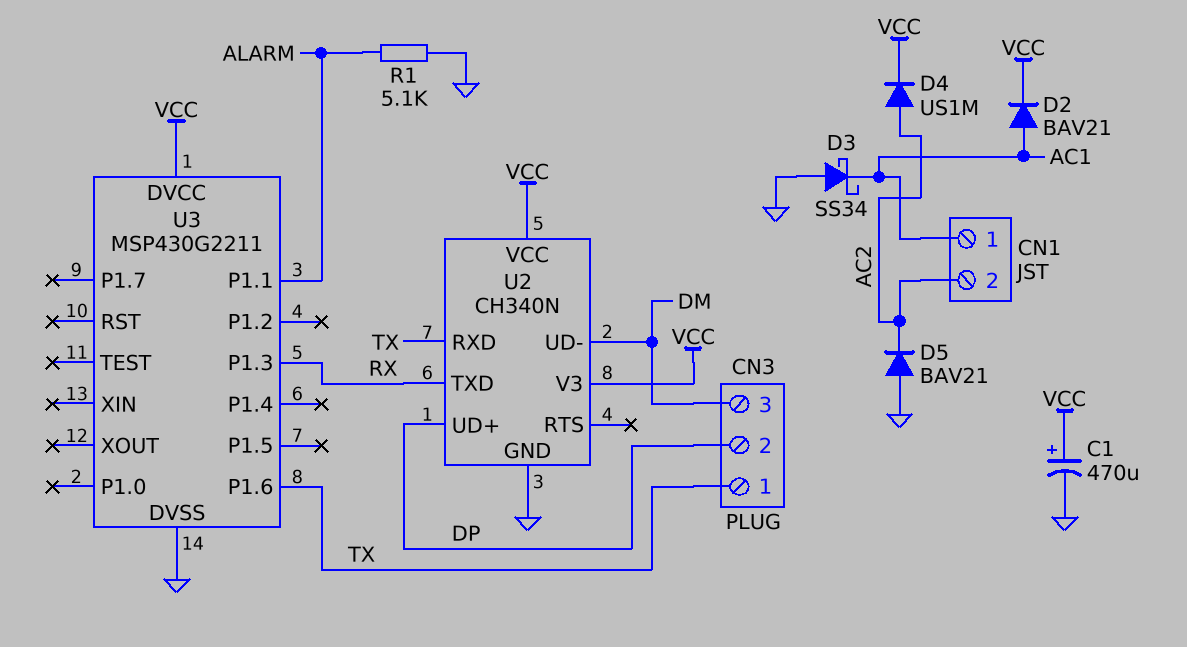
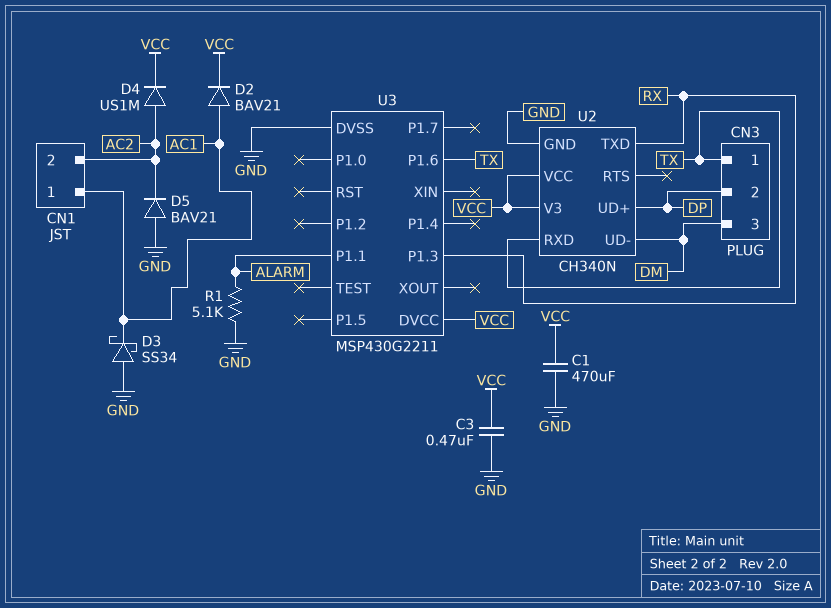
C1: 470uF (plus VCC, minus GND) -> 470uF (GND, VCC)
C3: none -> 470nF (GND, VCC)

